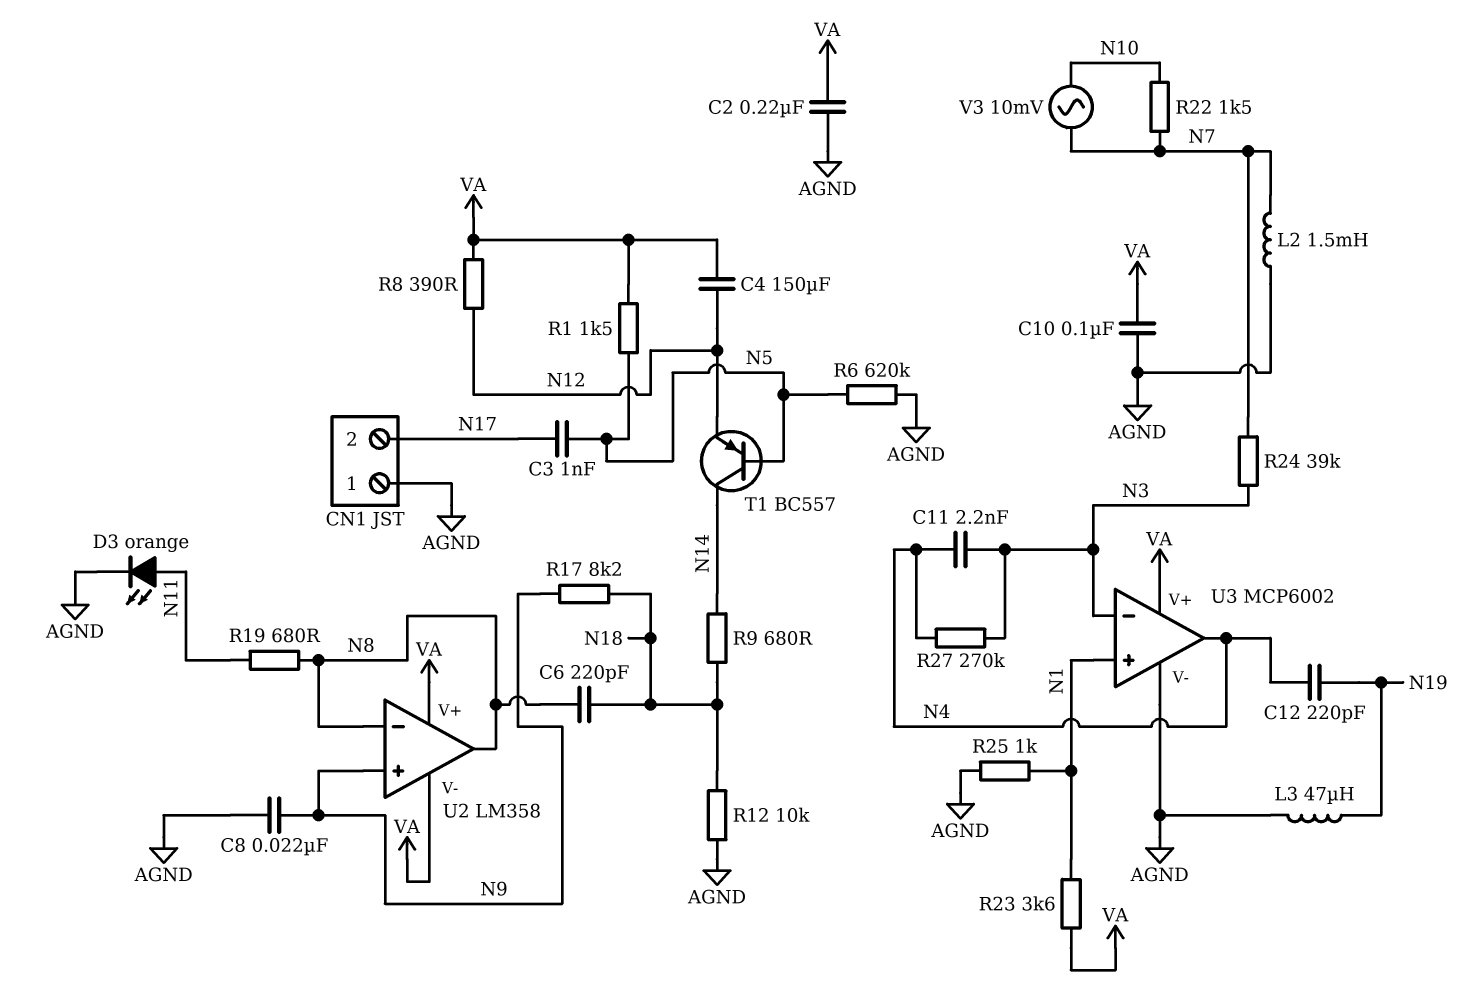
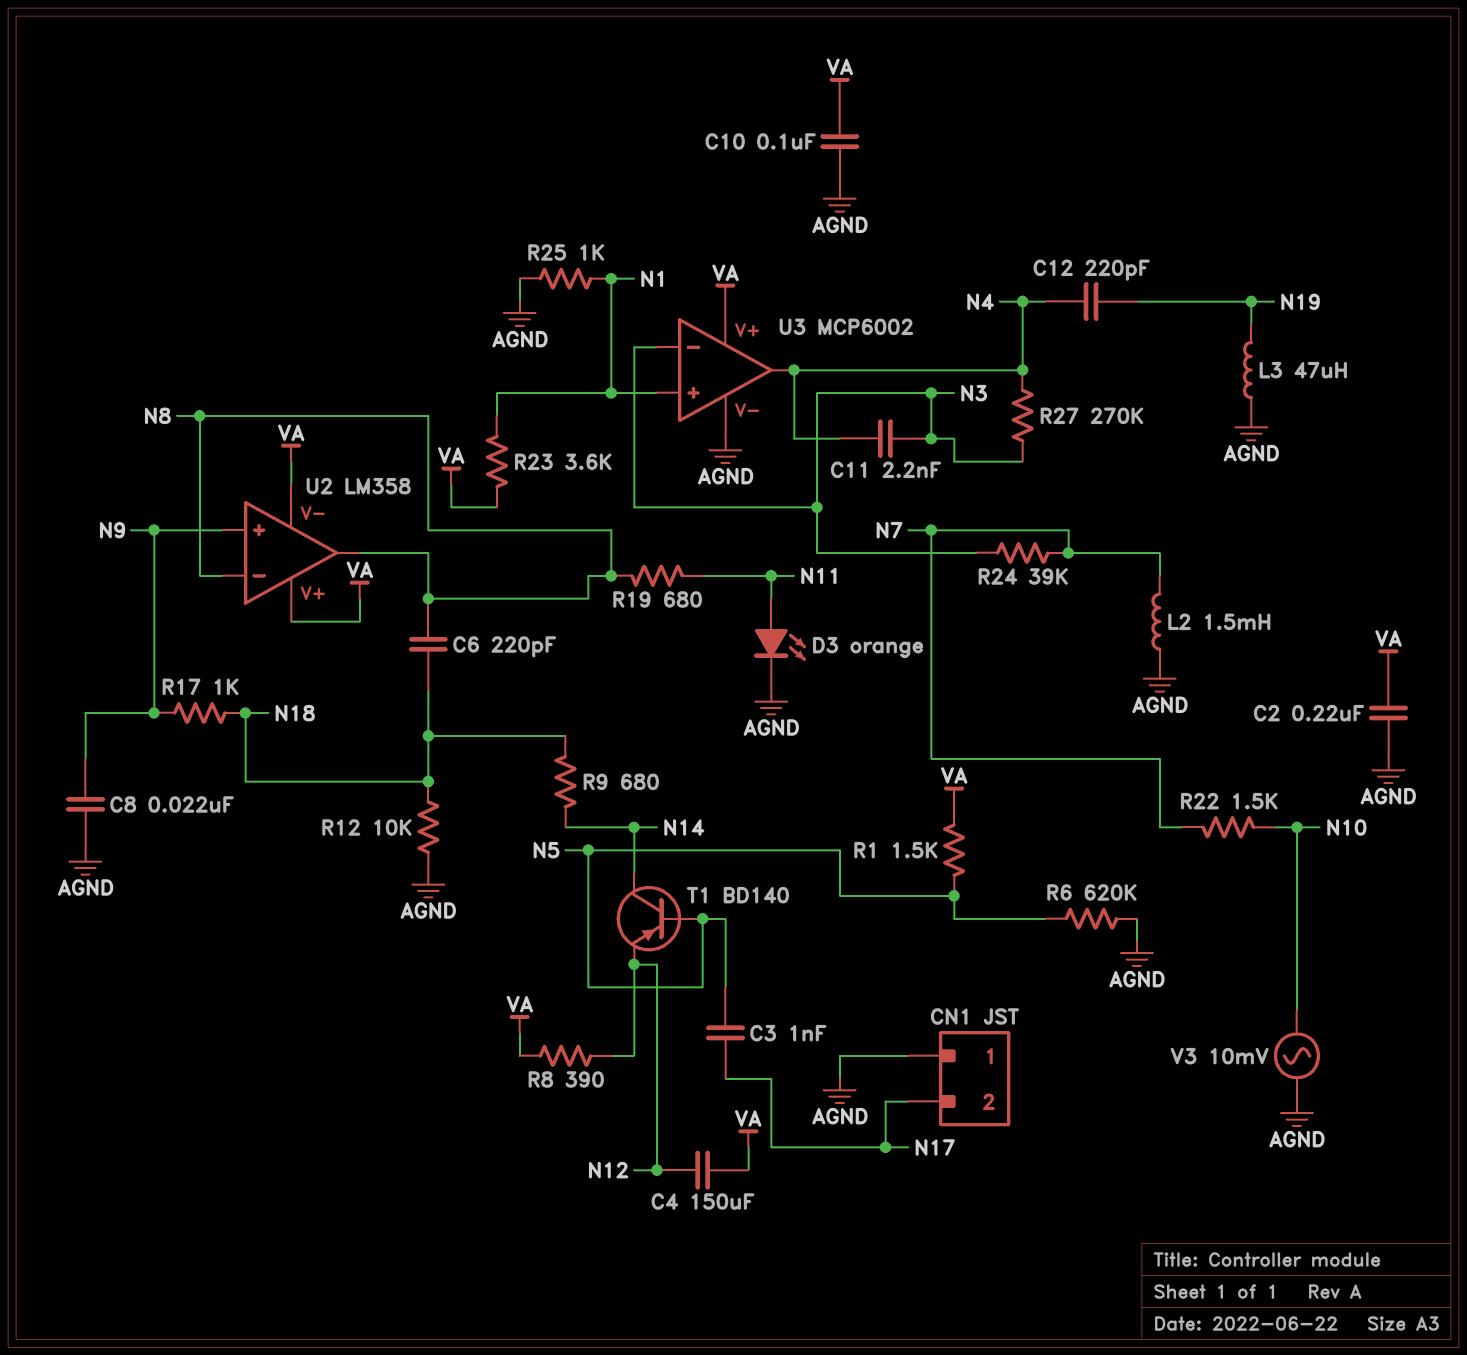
R17: 8.2k (N9, N18) -> 1k (N9, N18)
T1: PNP BC557 (B N5, C N14, E N12) -> PNP BD140 (B N5, C N14, E N12)
V3: AC 10mV (N7, N10) -> AC 10mV (AGND, N10)

